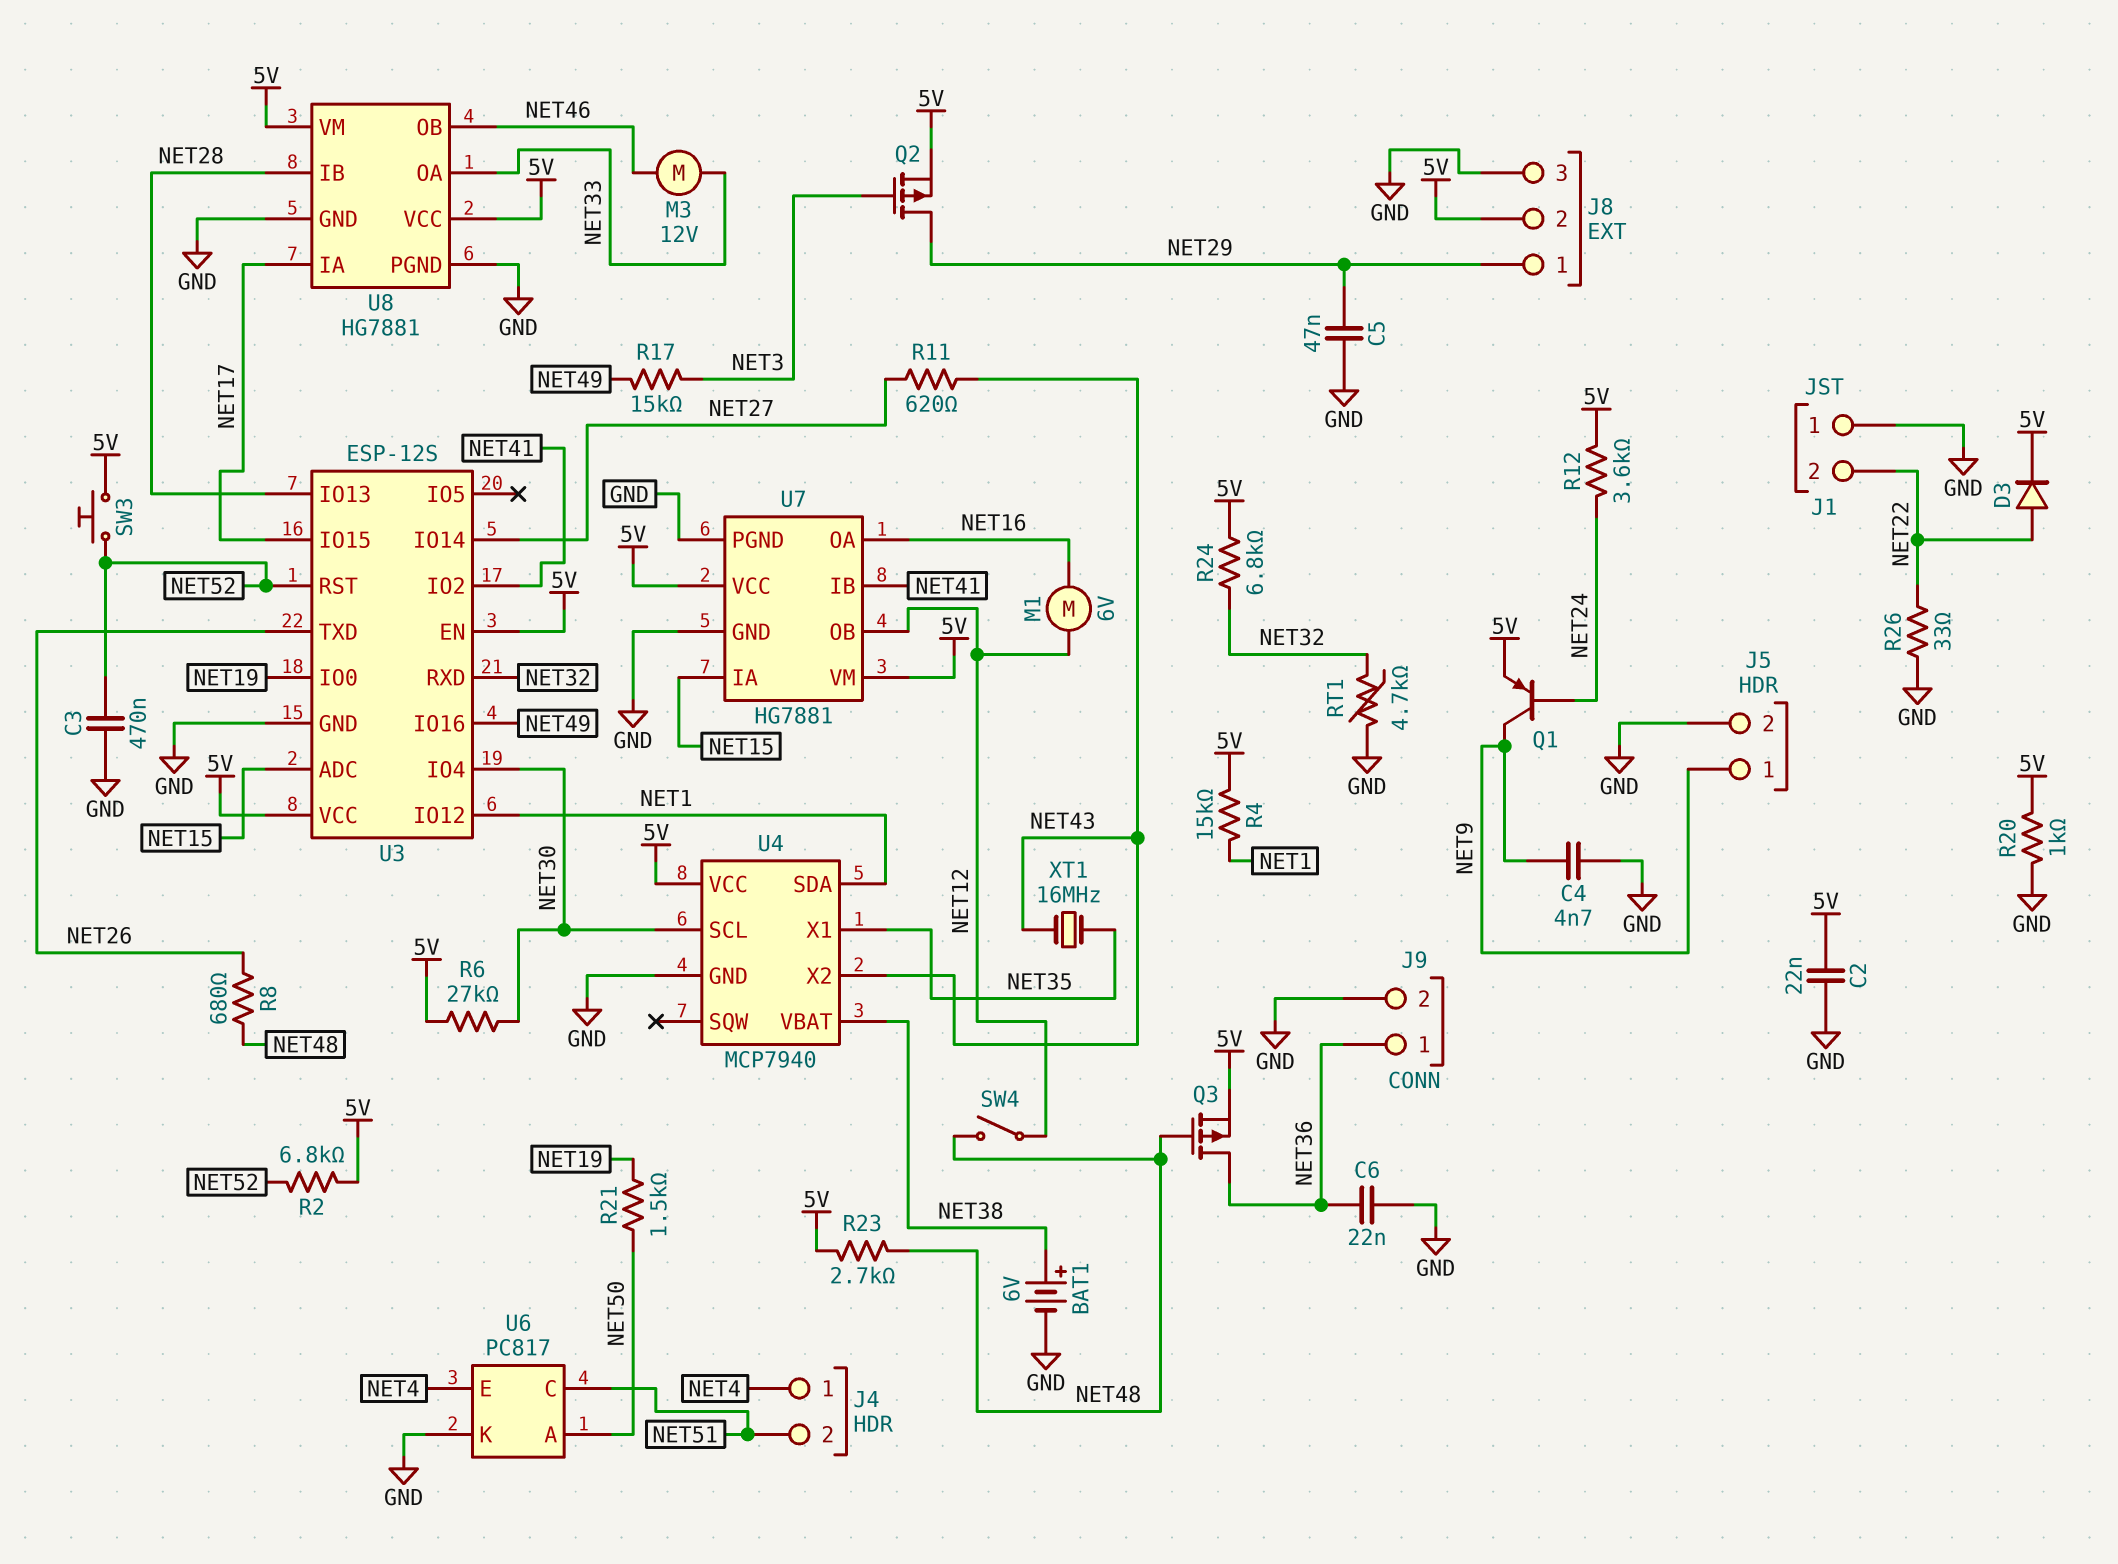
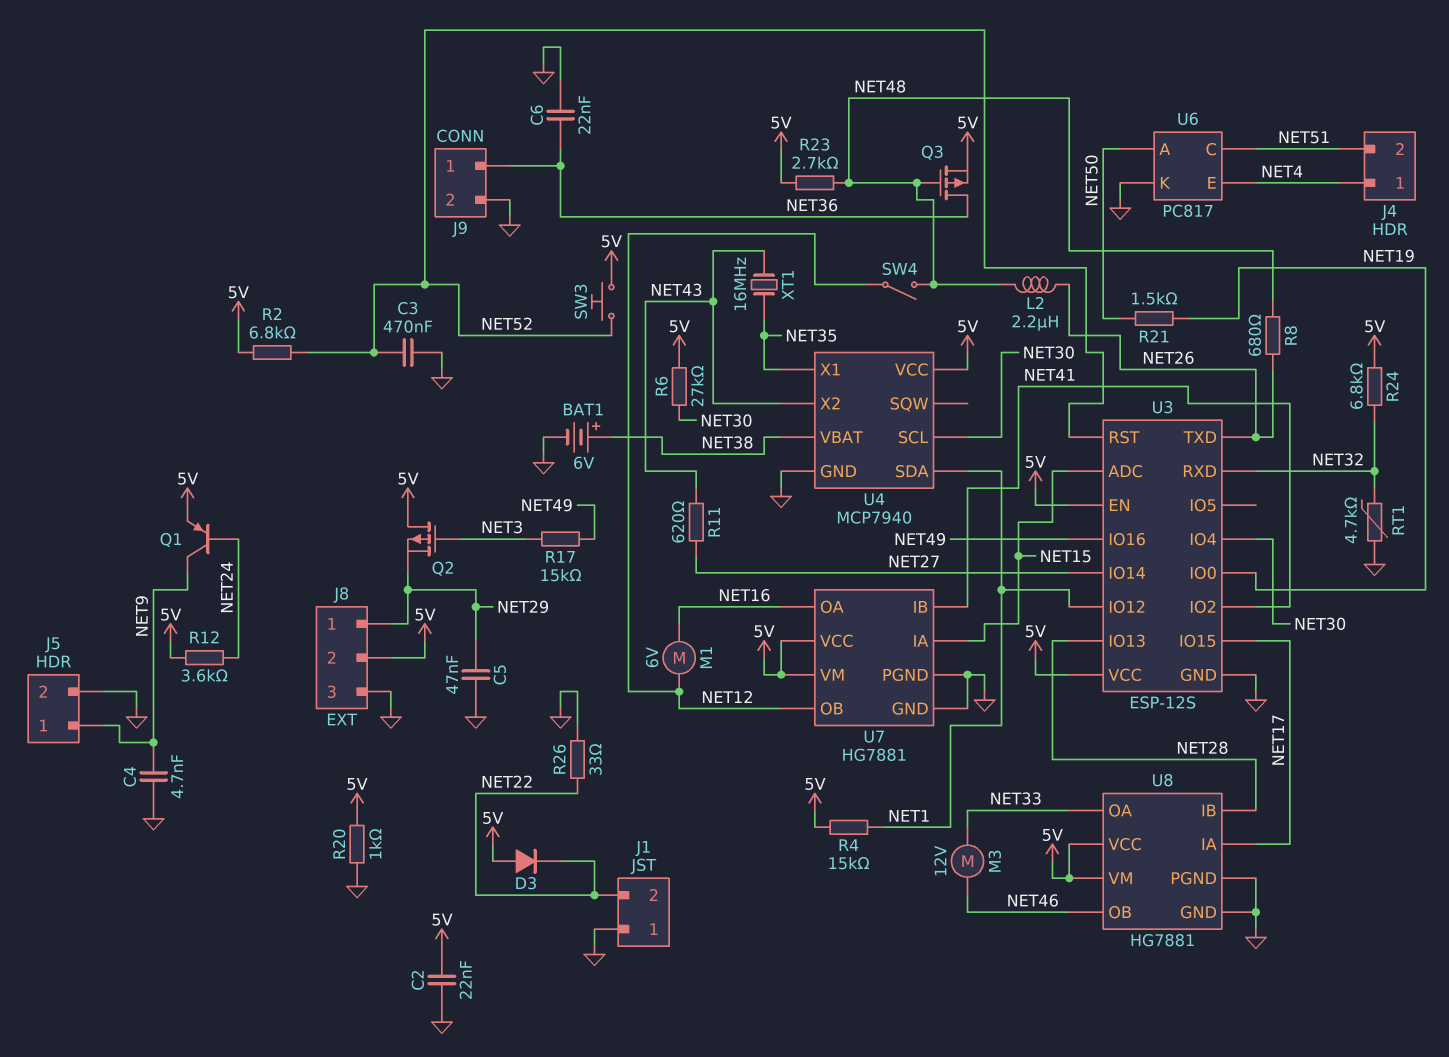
D3: diode (A NET22, K 5V) -> diode (A 5V, K NET22)
L2: none -> 2.2uH (NET26, NET48)
Q2: PMOS (G NET3, D NET29, S 5V) -> PMOS (G NET3, D 5V, S NET29)

